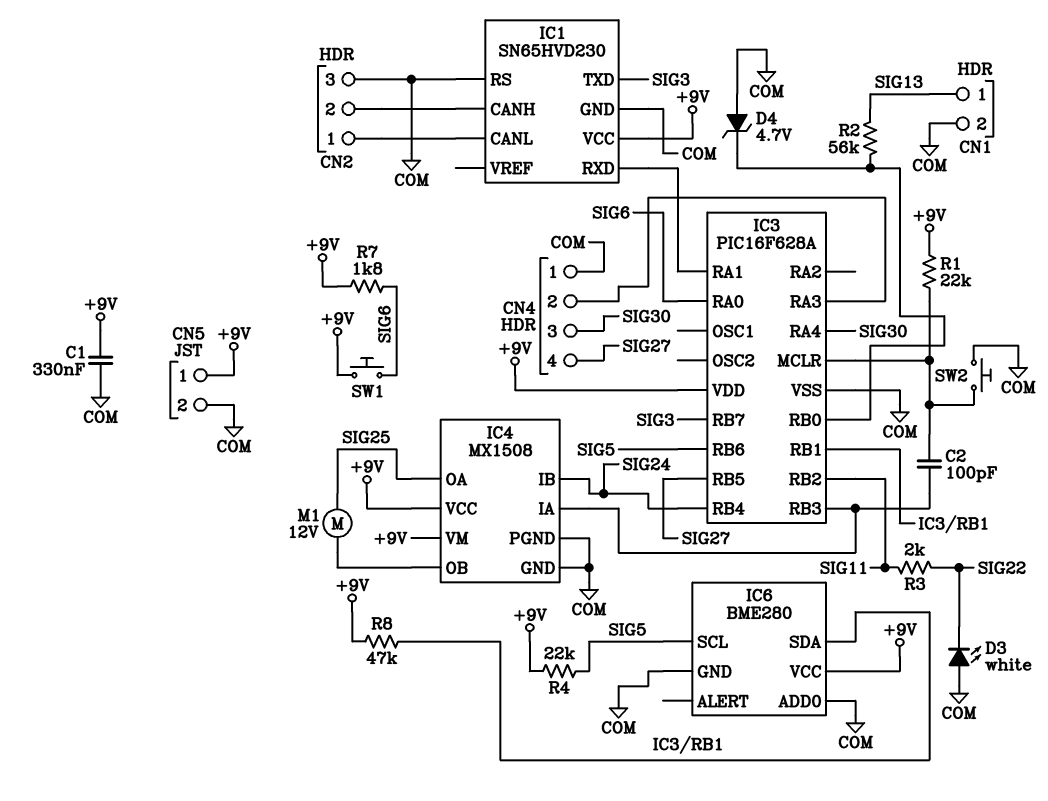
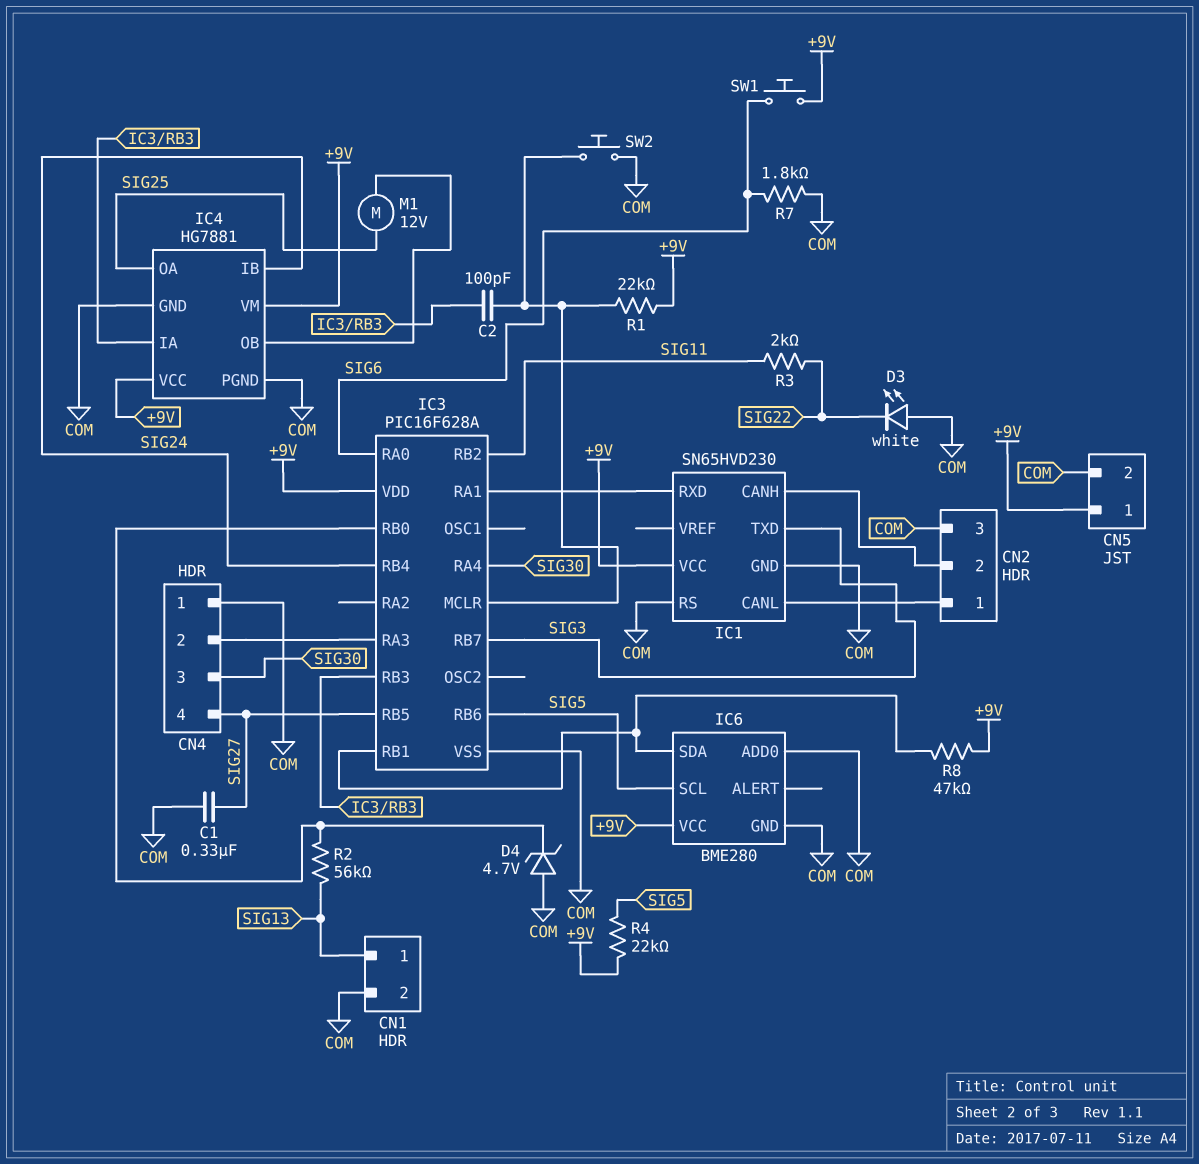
C1: 330nF (+9V, COM) -> 330nF (COM, SIG27)
IC4: MX1508 -> HG7881
R7: 1.8k (+9V, SIG6) -> 1.8k (COM, SIG6)

